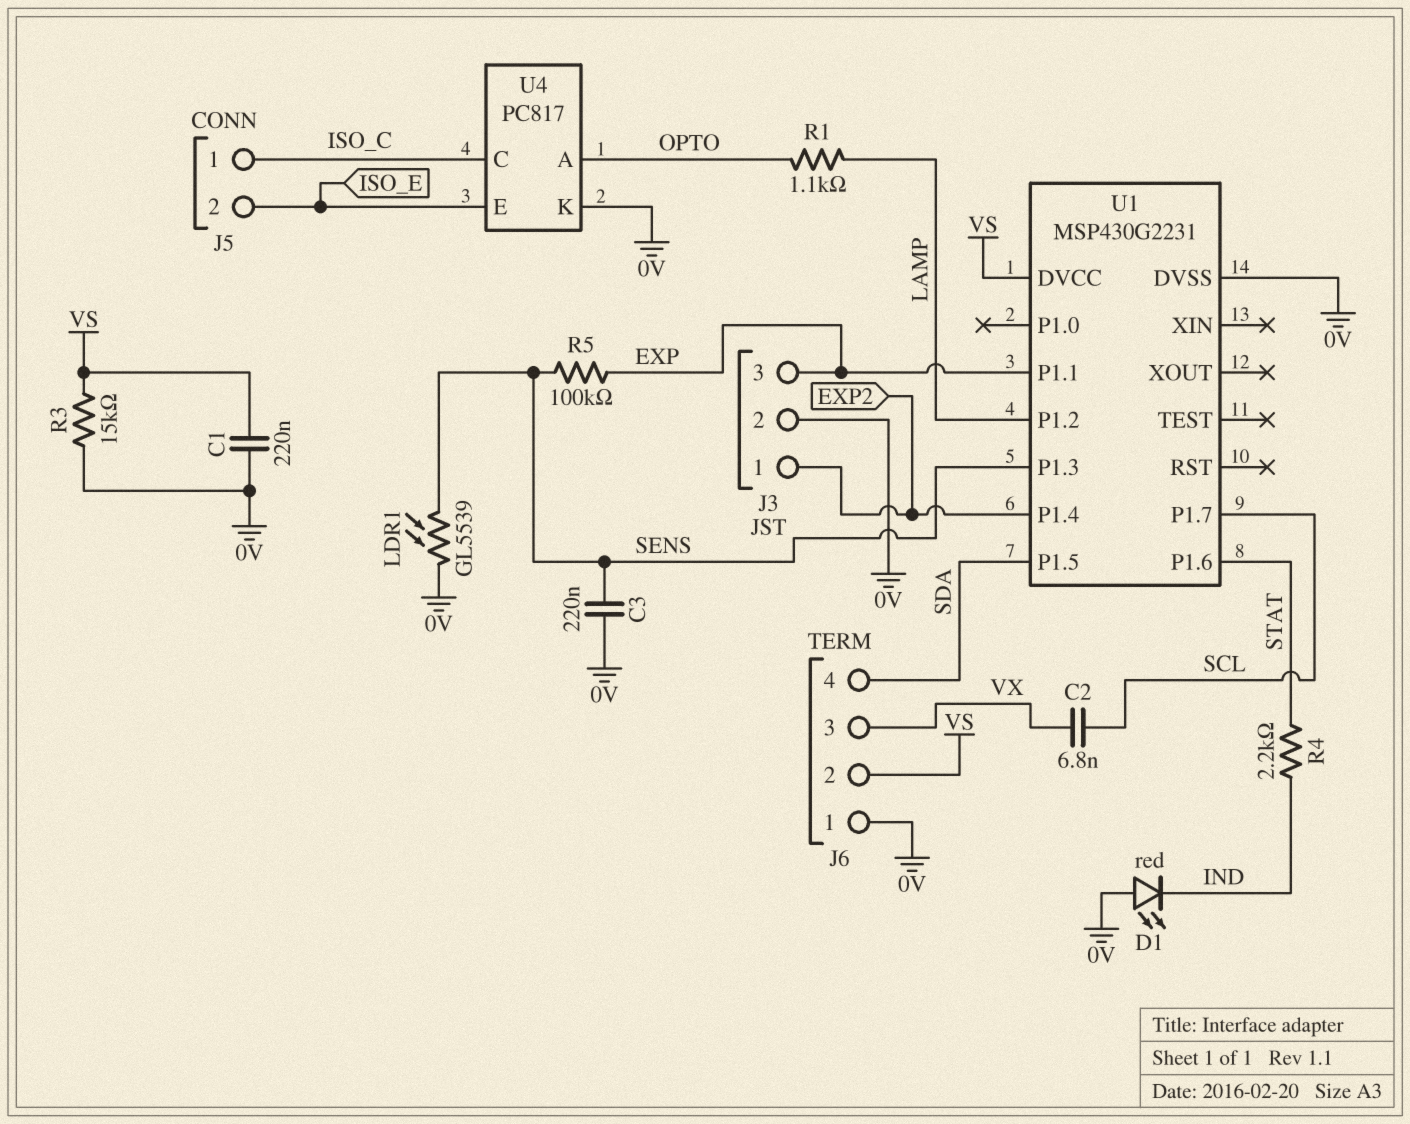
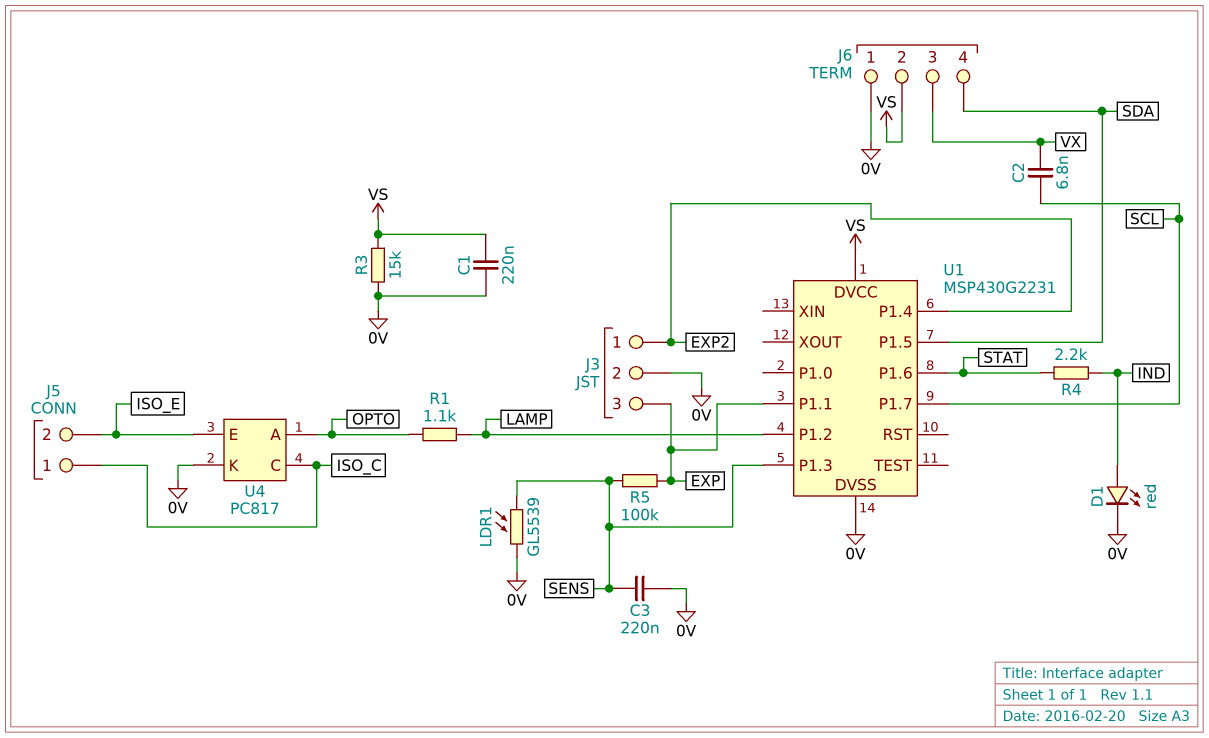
D1: LED red (A 0V, K IND) -> LED red (A IND, K 0V)

